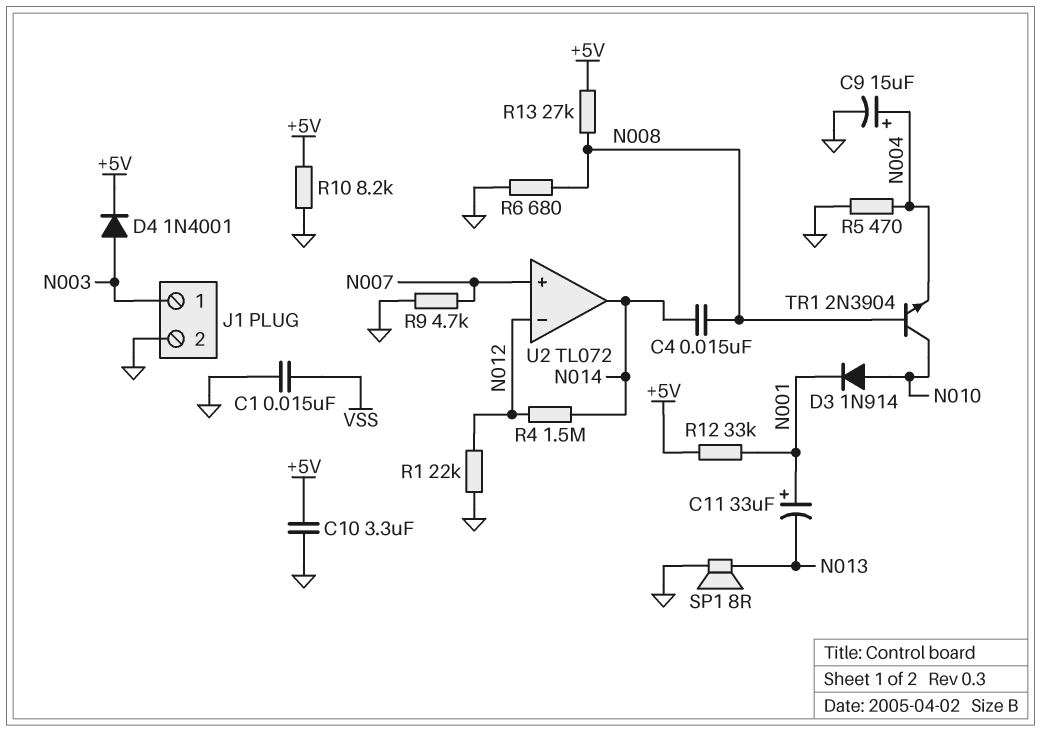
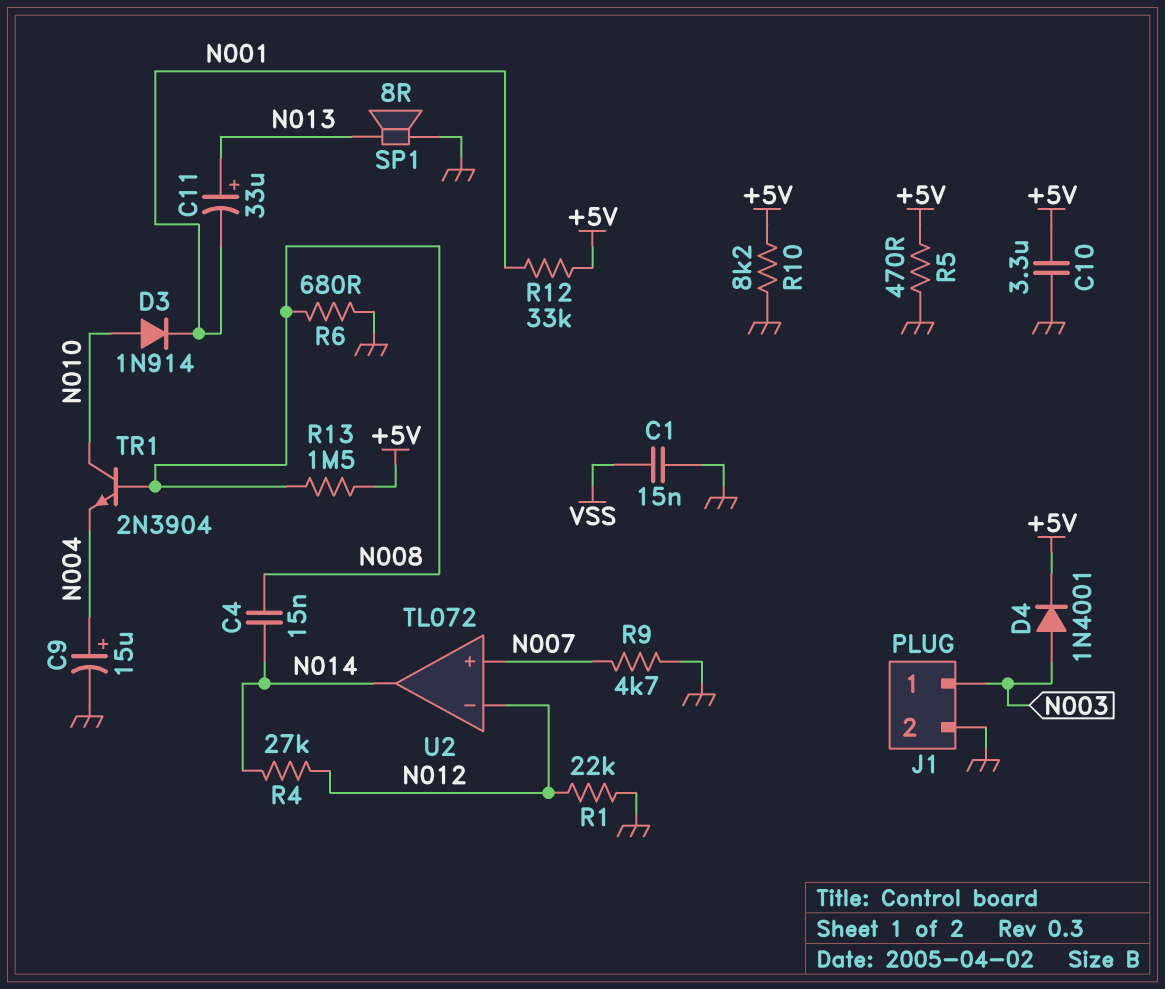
C11: 33uF (plus N001, minus N013) -> 33uF (plus N013, minus N001)
R4: 1.5M (N012, N014) -> 27k (N012, N014)
R5: 470 (GND, N004) -> 470 (+5V, GND)
R13: 27k (+5V, N008) -> 1.5M (+5V, N008)

